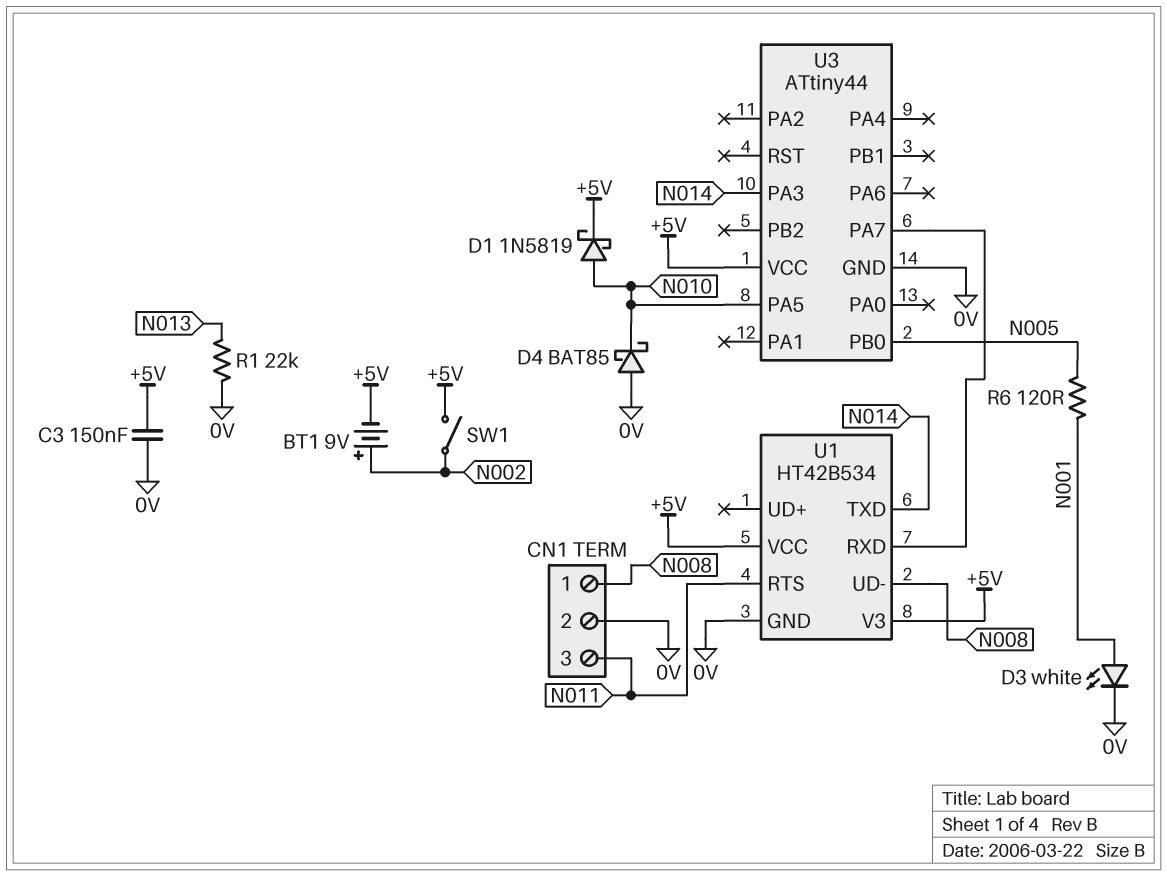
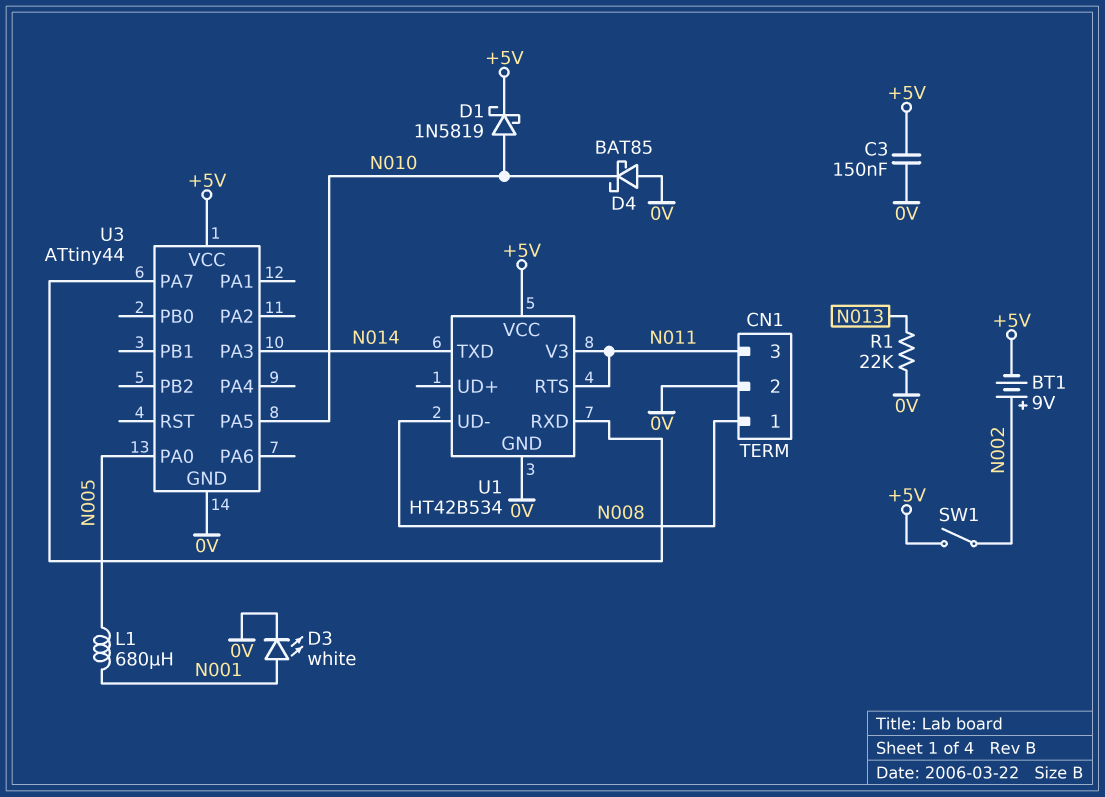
L1: none -> 680uH (N001, N005)
R6: 120 (N001, N005) -> none
U1 pin V3: +5V -> N011
U3 pin PA0: none -> N005
U3 pin PB0: N005 -> none

